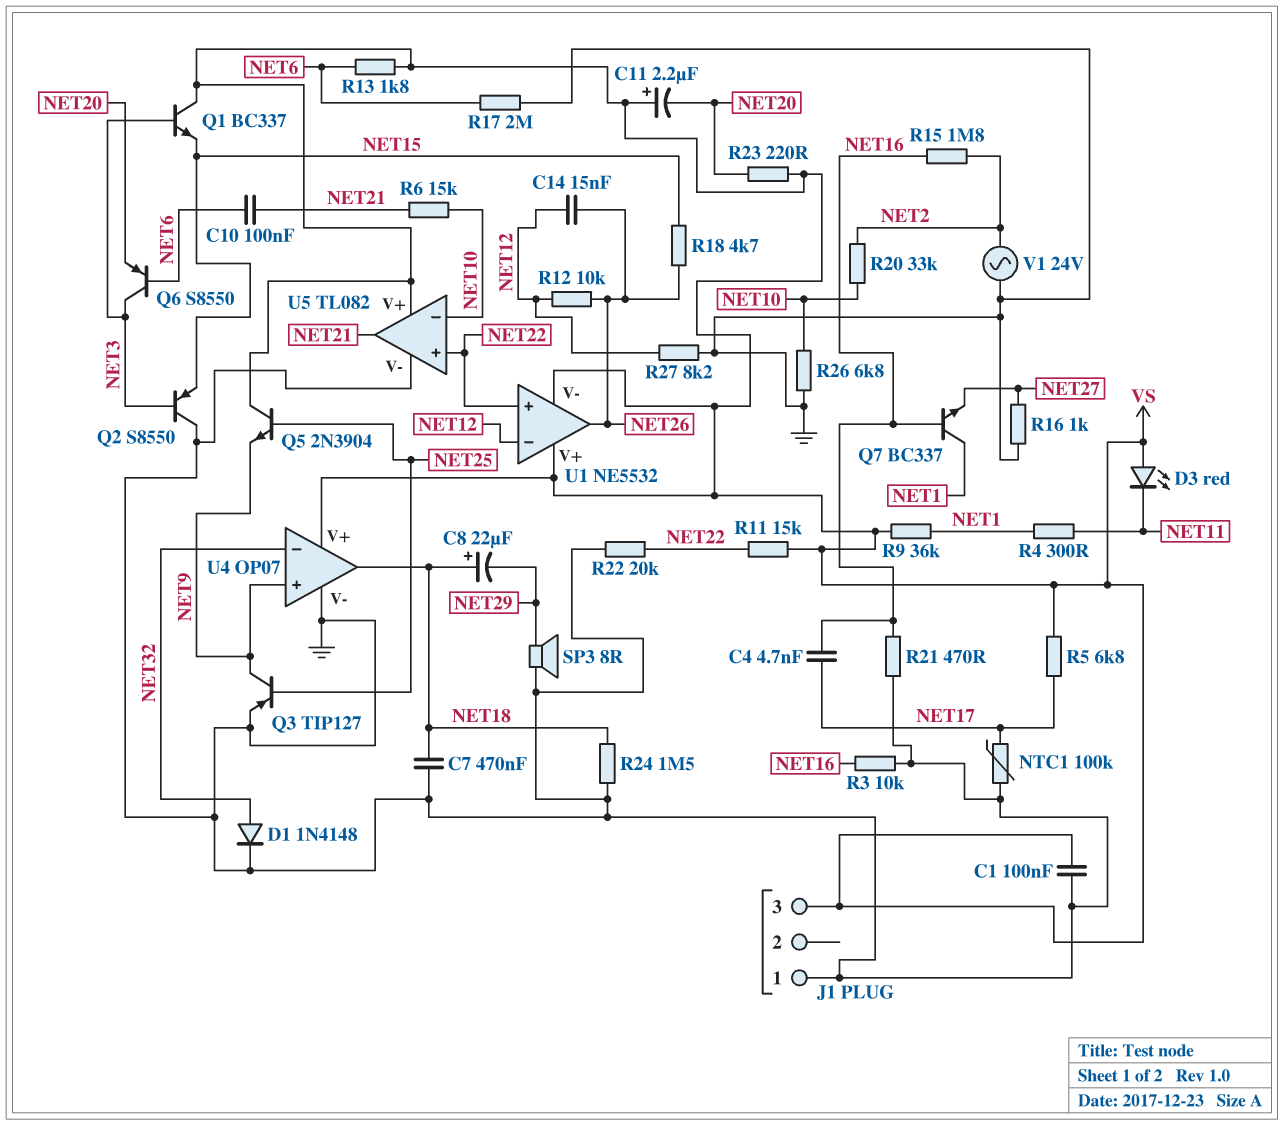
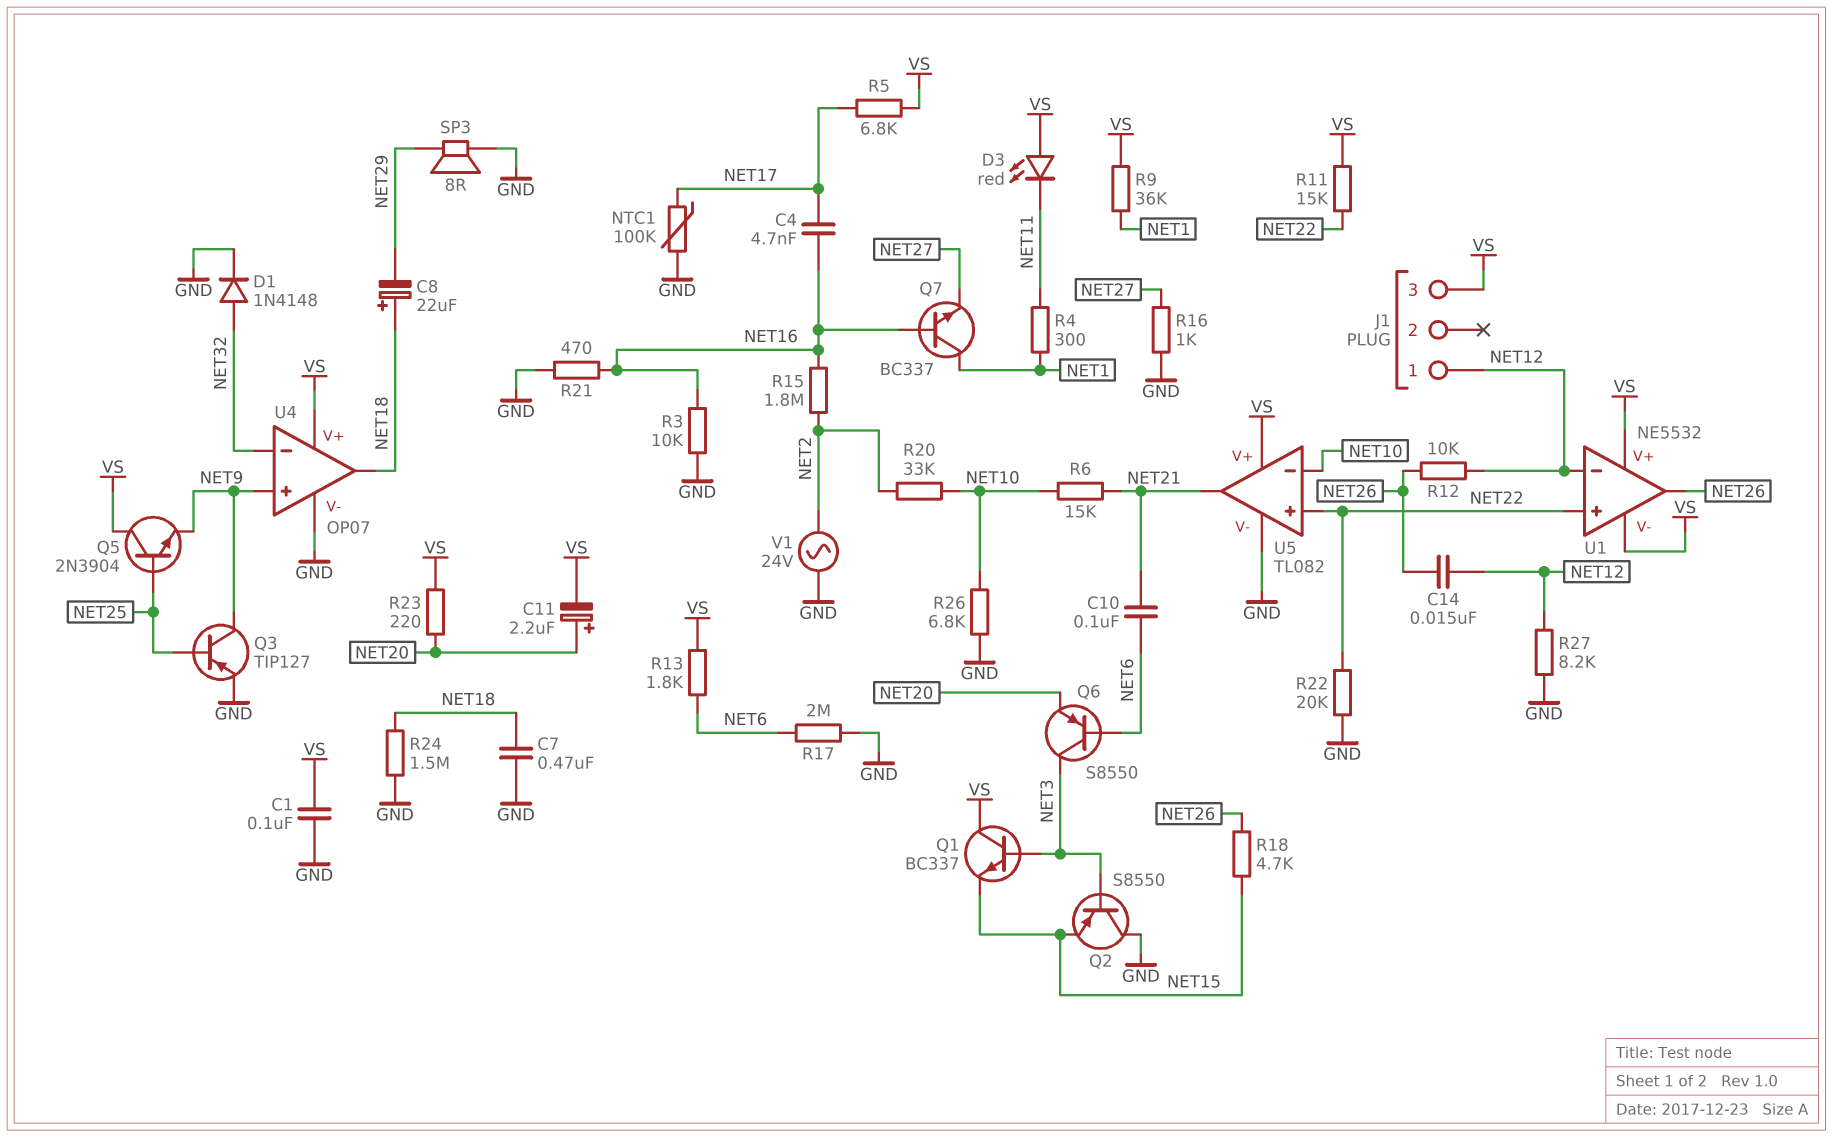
C11: 2.2uF (plus VS, minus NET20) -> 2.2uF (plus NET20, minus VS)
J1 pin 1: GND -> NET12

